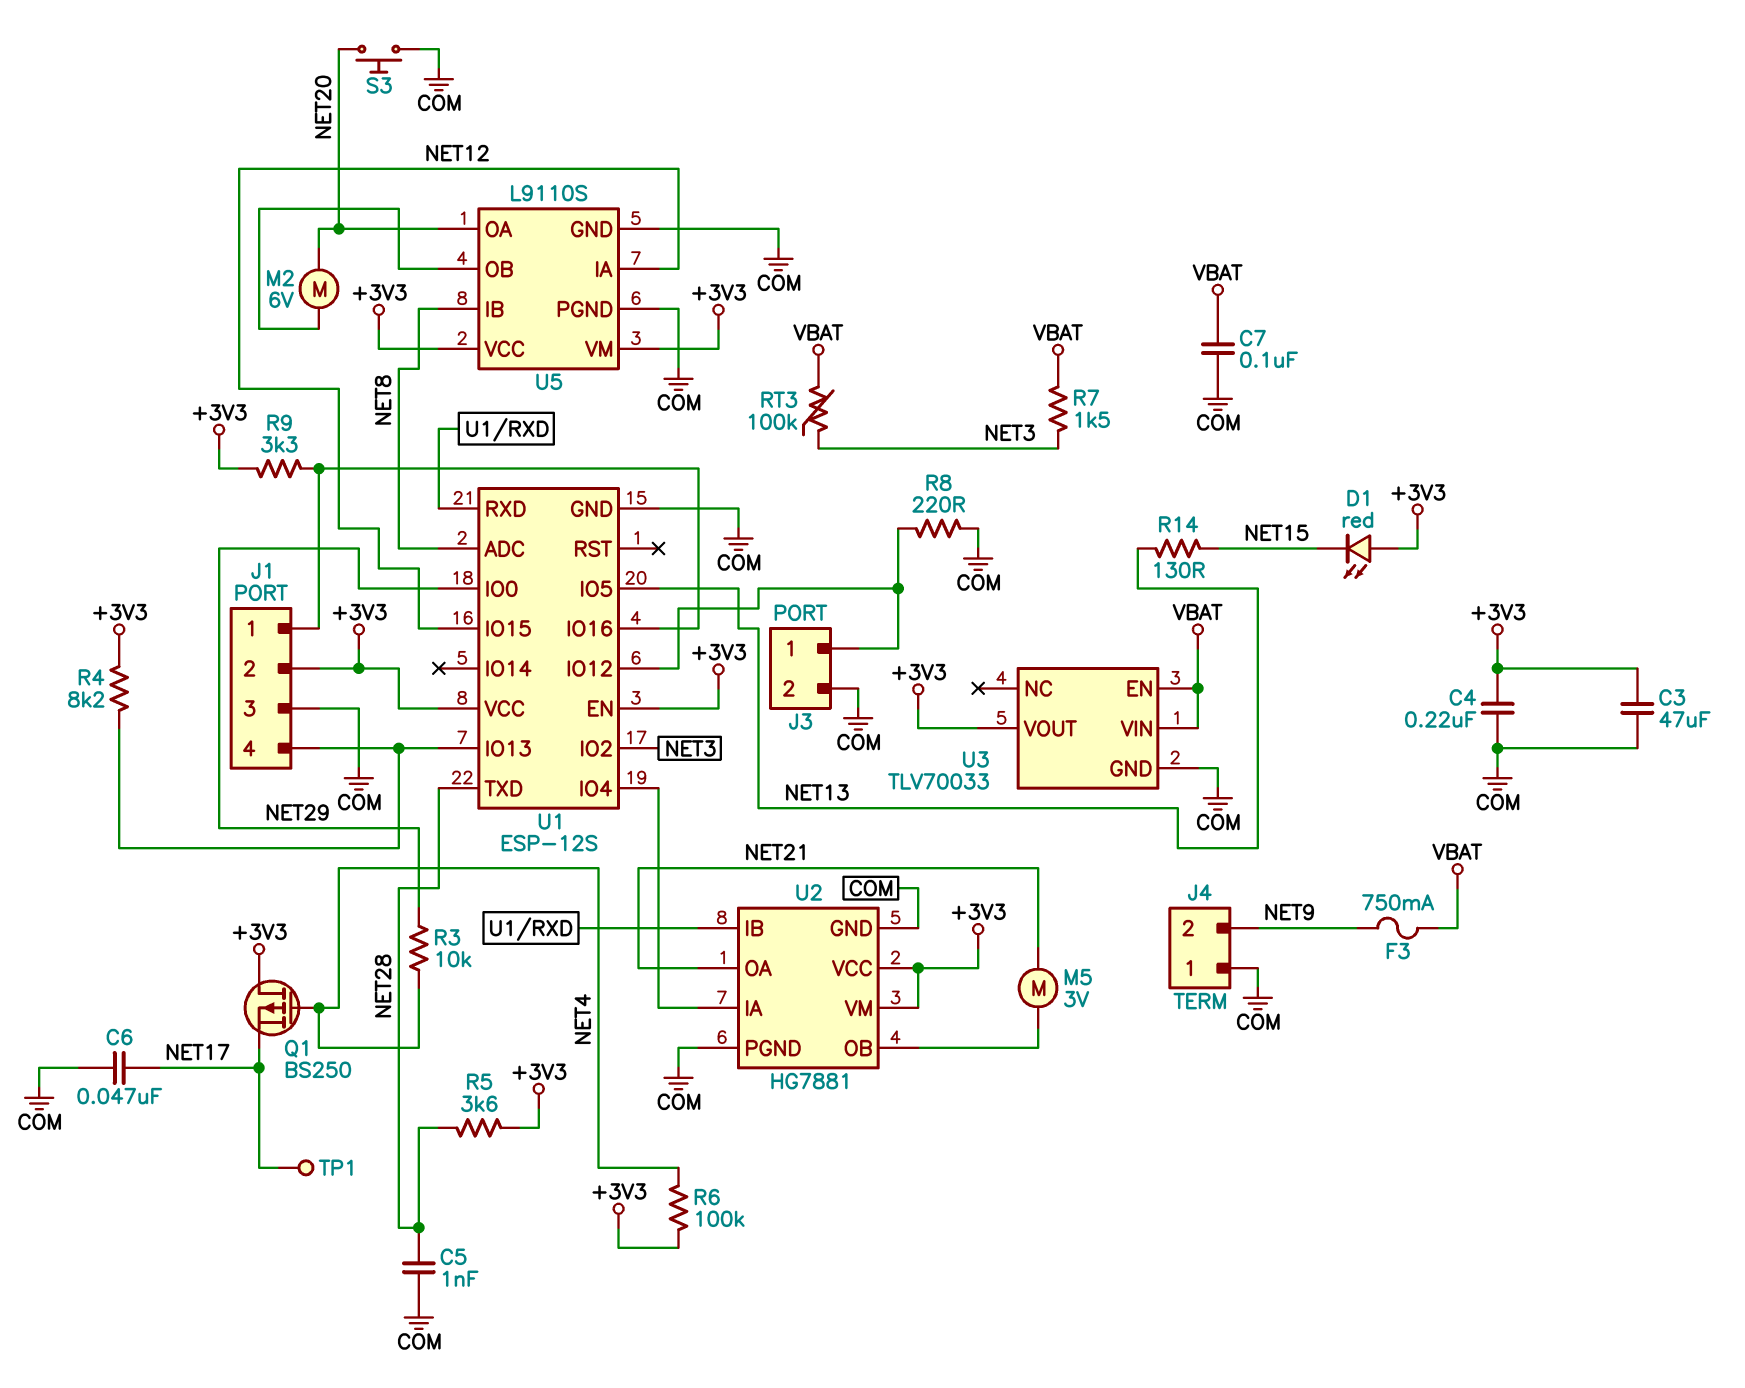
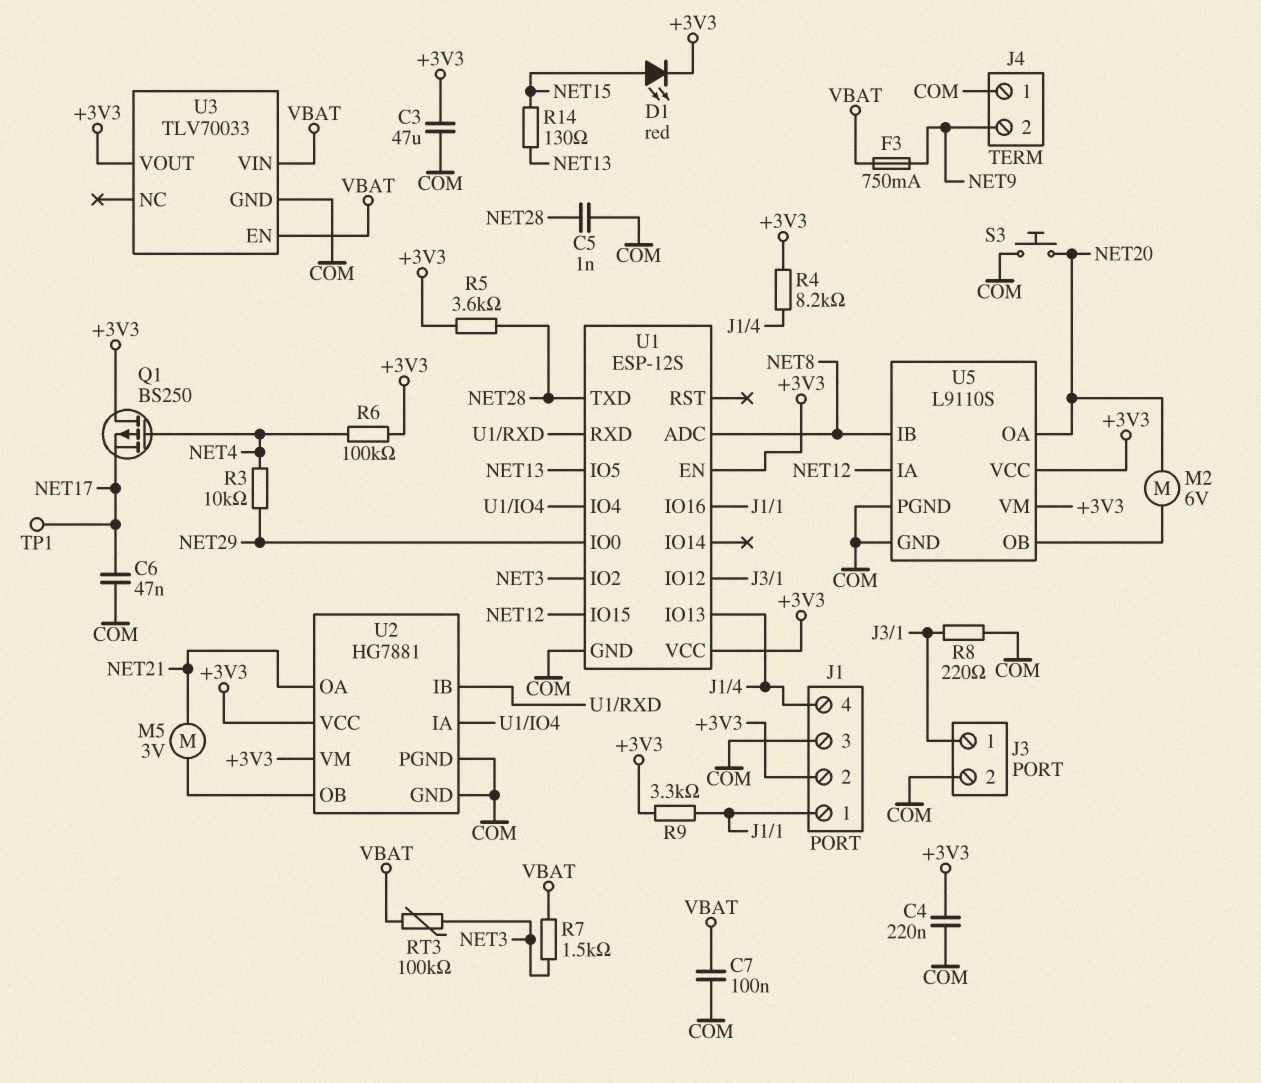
D1: LED red (A +3V3, K NET15) -> LED red (A NET15, K +3V3)

